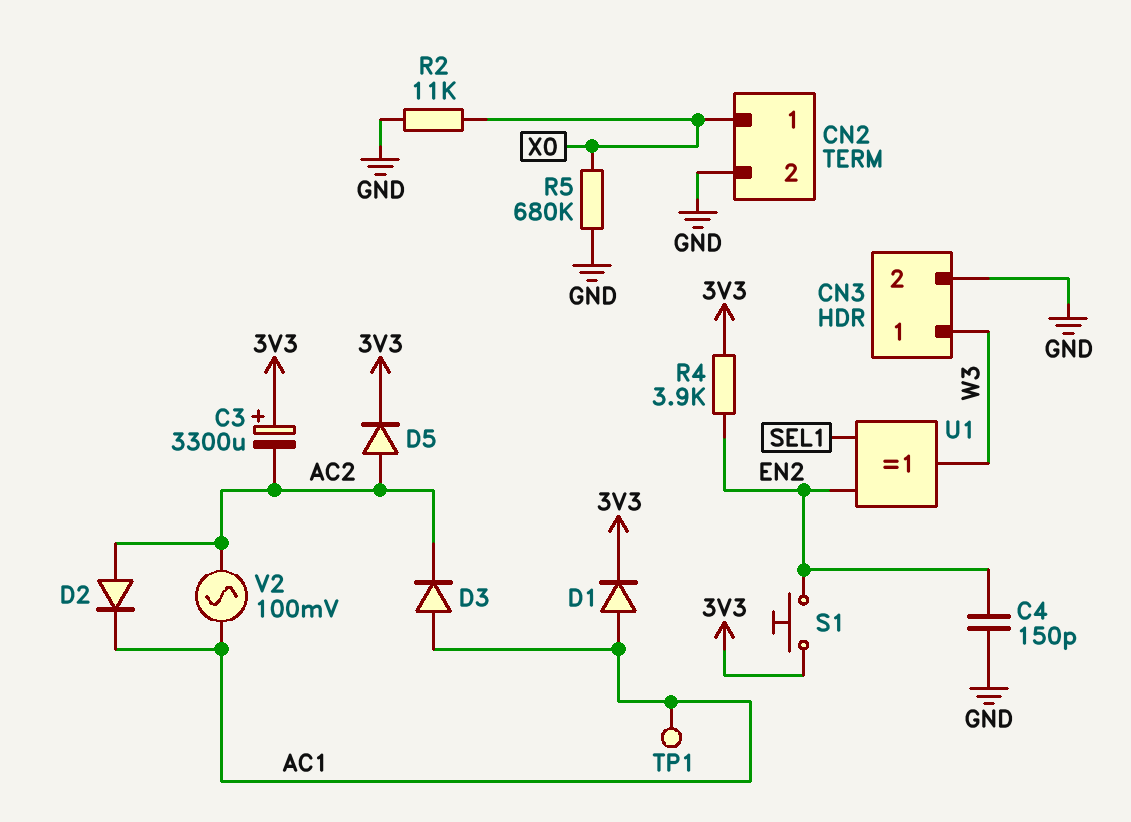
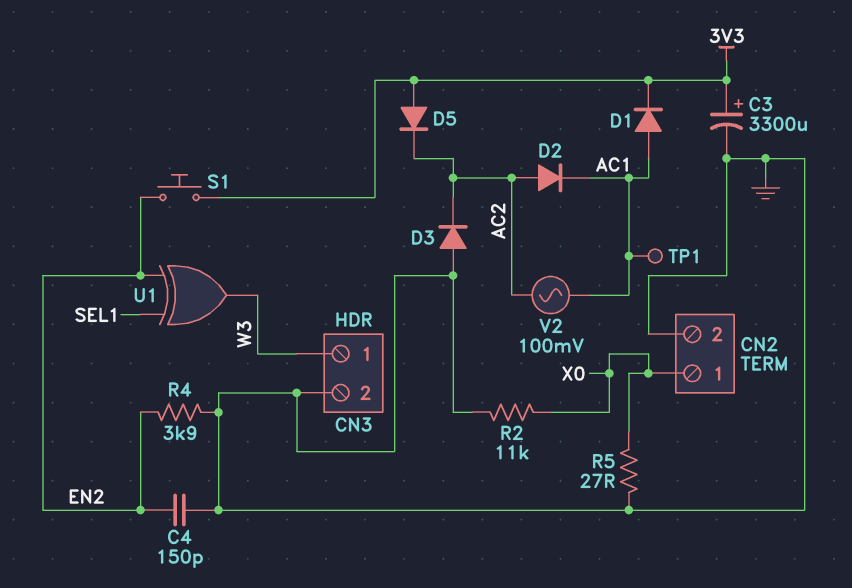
C3: 3300uF (plus 3V3, minus AC2) -> 3300uF (plus 3V3, minus GND)
D3: diode (A AC1, K AC2) -> diode (A GND, K AC2)
D5: diode (A AC2, K 3V3) -> diode (A 3V3, K AC2)
R4: 3.9k (3V3, EN2) -> 3.9k (EN2, GND)
R5: 680k (GND, X0) -> 27 (GND, X0)

